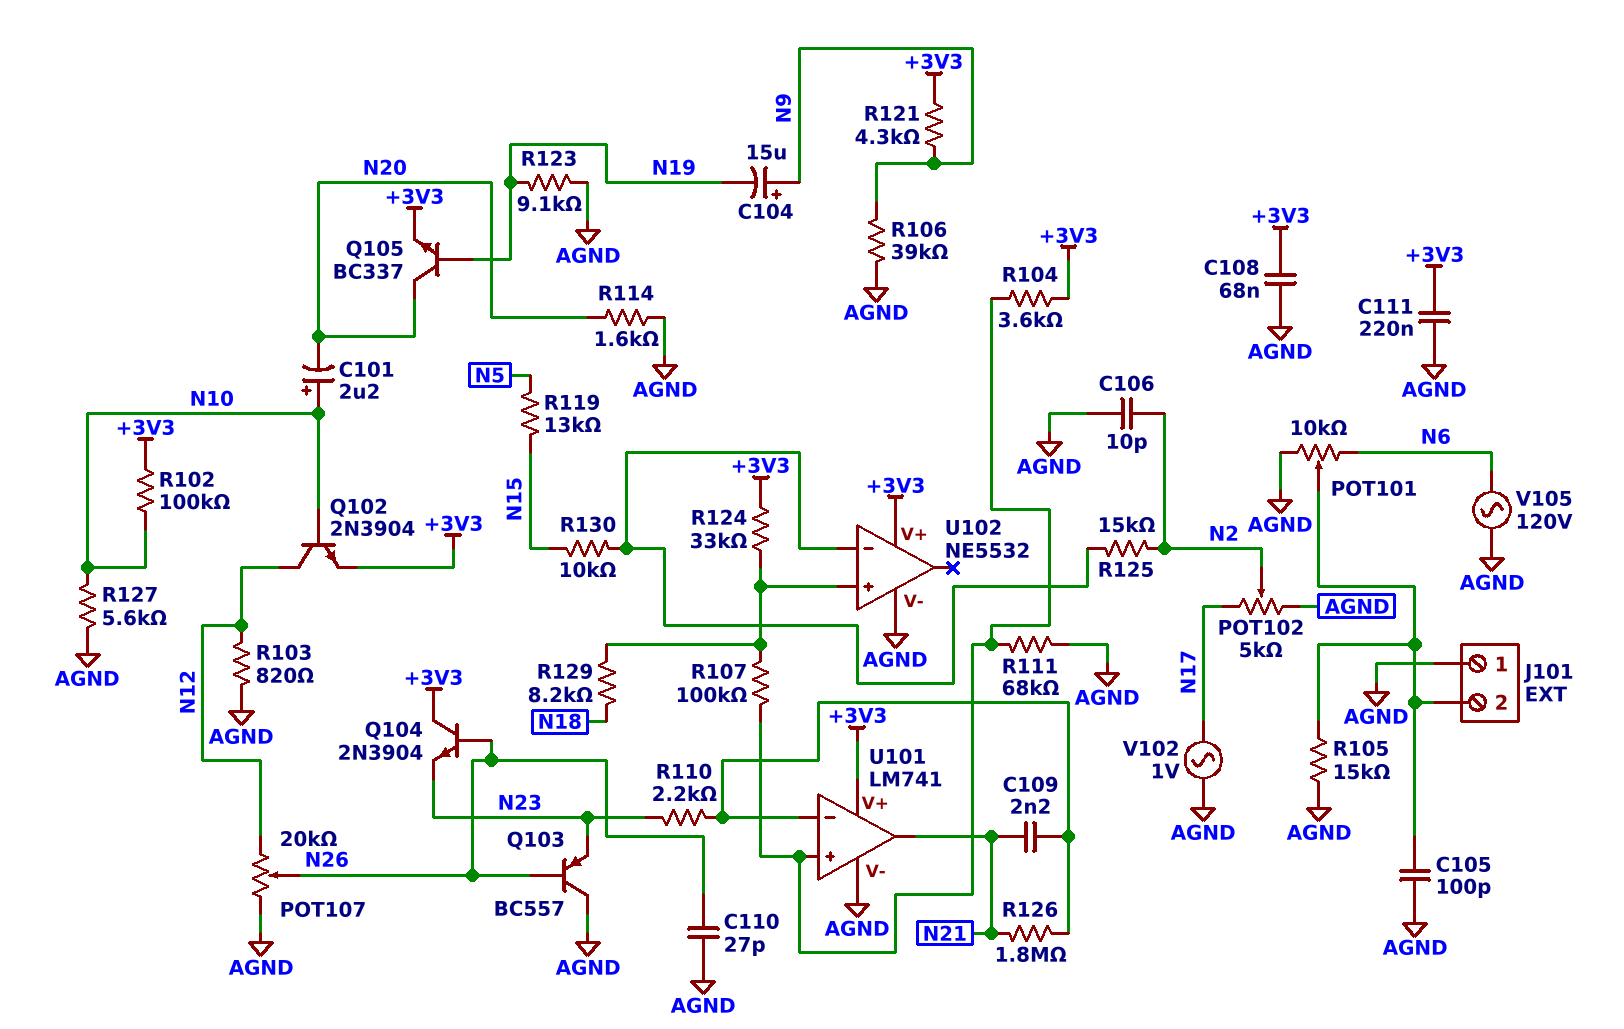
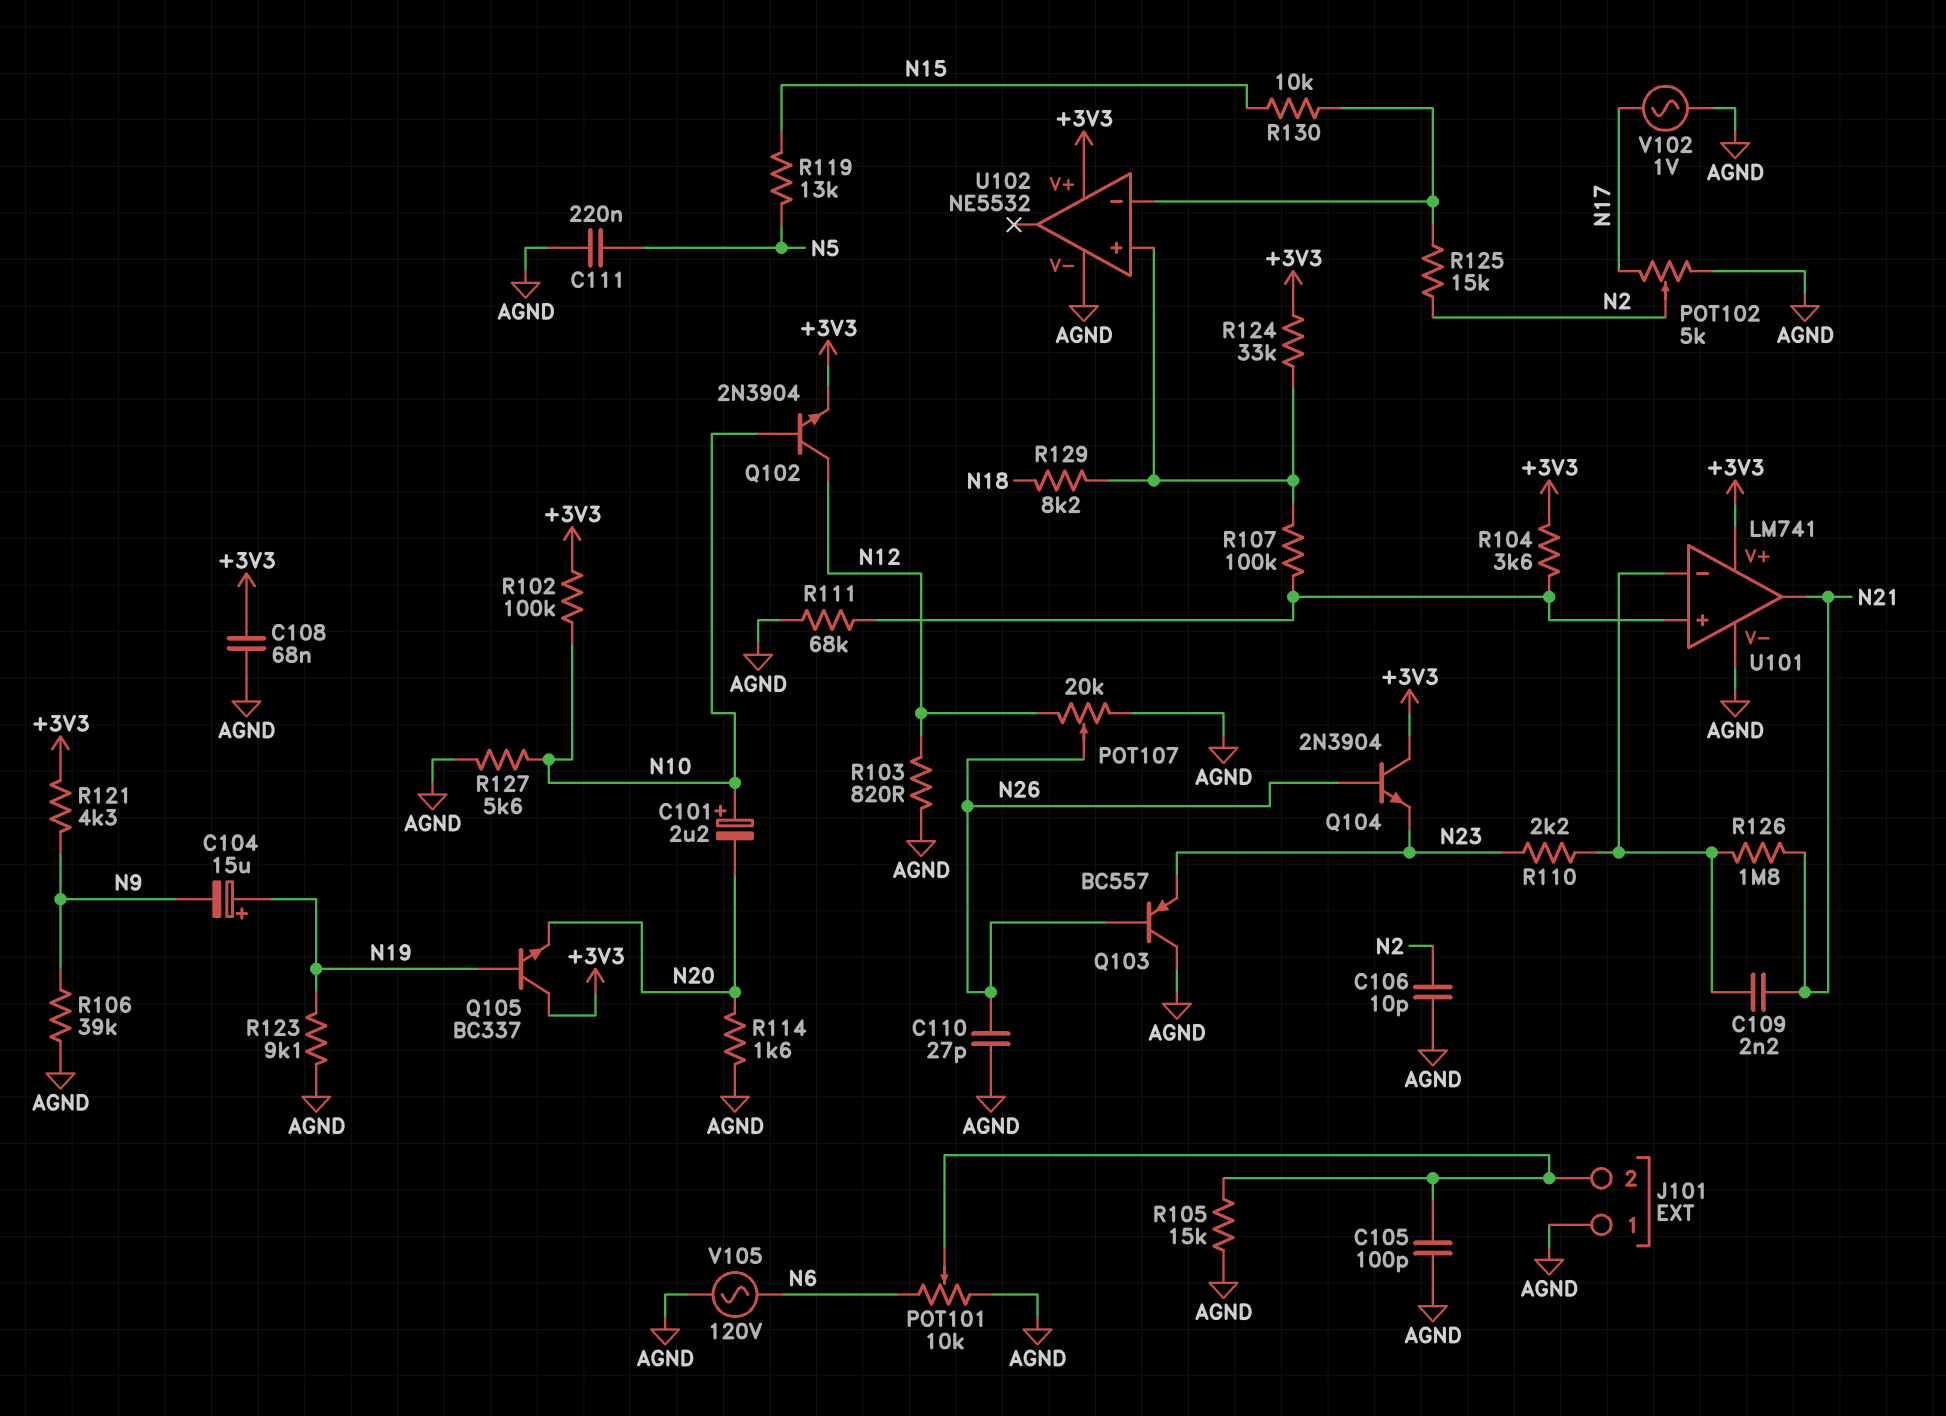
C104: 15uF (plus N9, minus N19) -> 15uF (plus N19, minus N9)
C111: 220nF (+3V3, AGND) -> 220nF (AGND, N5)
Q105: NPN BC337 (B N19, C N20, E +3V3) -> NPN BC337 (B N19, C +3V3, E N20)

